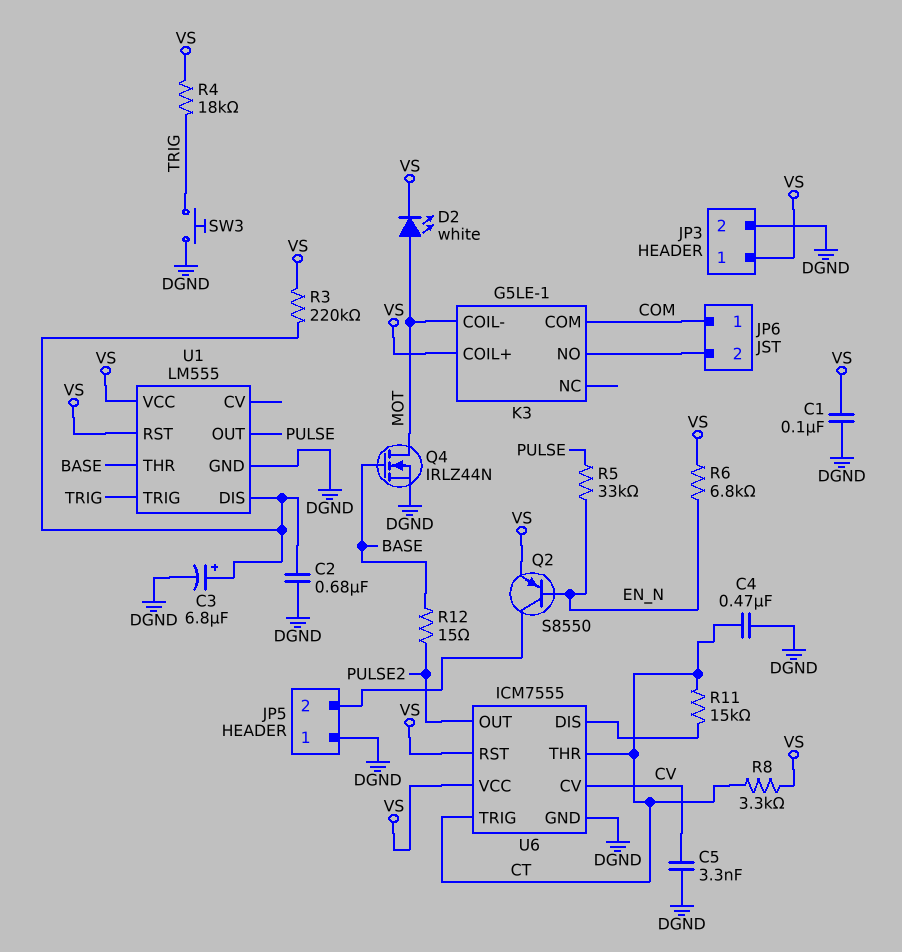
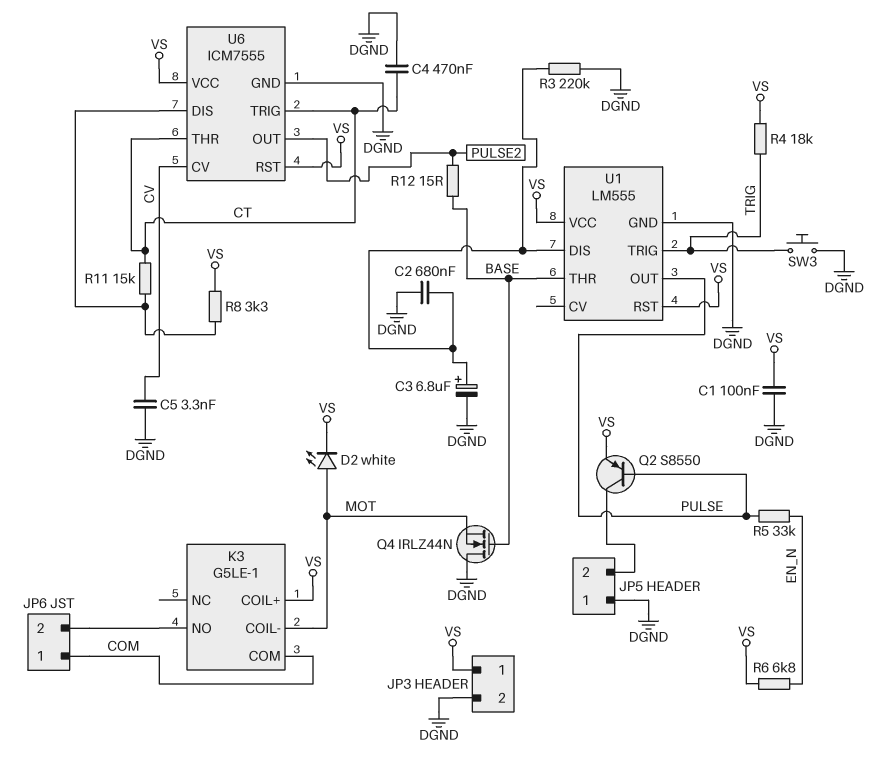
Q2: PNP S8550 (B EN_N, C JP5/2, E VS) -> PNP S8550 (B PULSE, C JP5/2, E VS)
Q4: NMOS IRLZ44N (G BASE, D MOT, S DGND) -> NMOS IRLZ44N (G BASE, D DGND, S MOT)
R3: 220k (U1/DIS, VS) -> 220k (DGND, U1/DIS)
R8: 3.3k (CT, VS) -> 3.3k (U6/DIS, VS)

